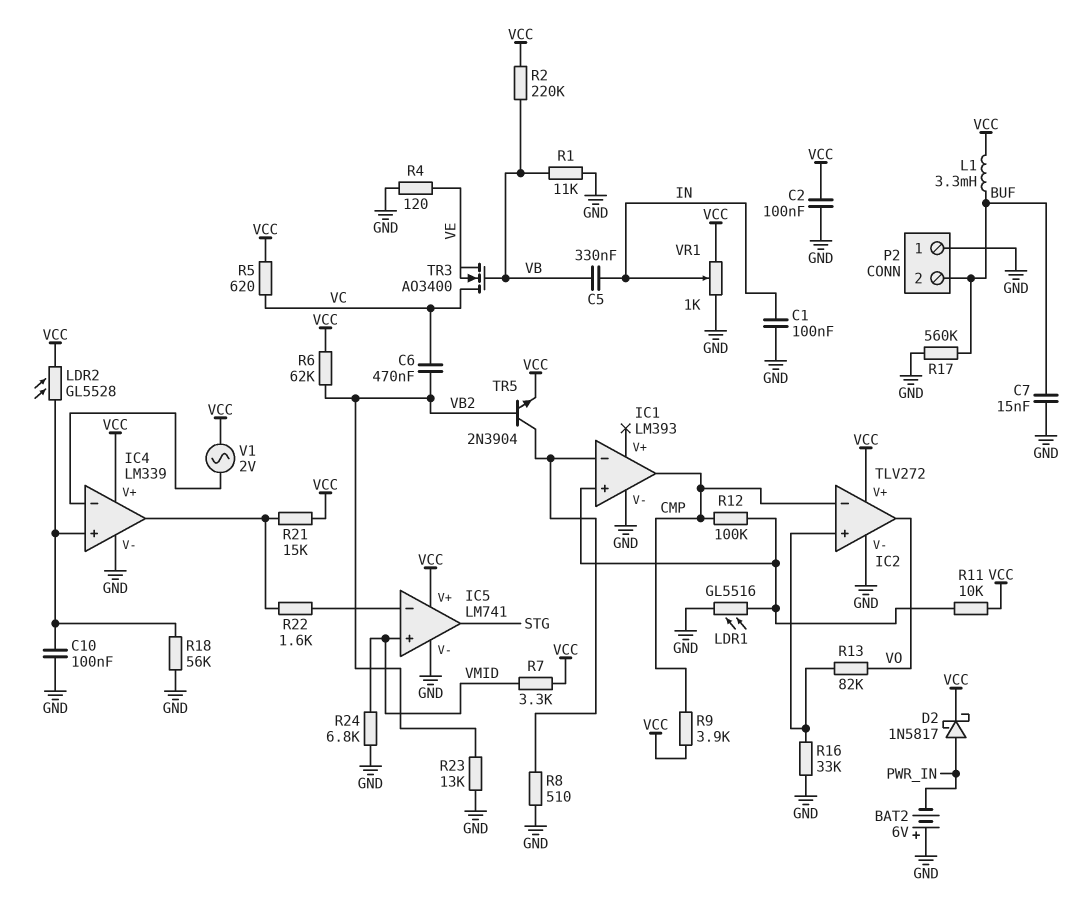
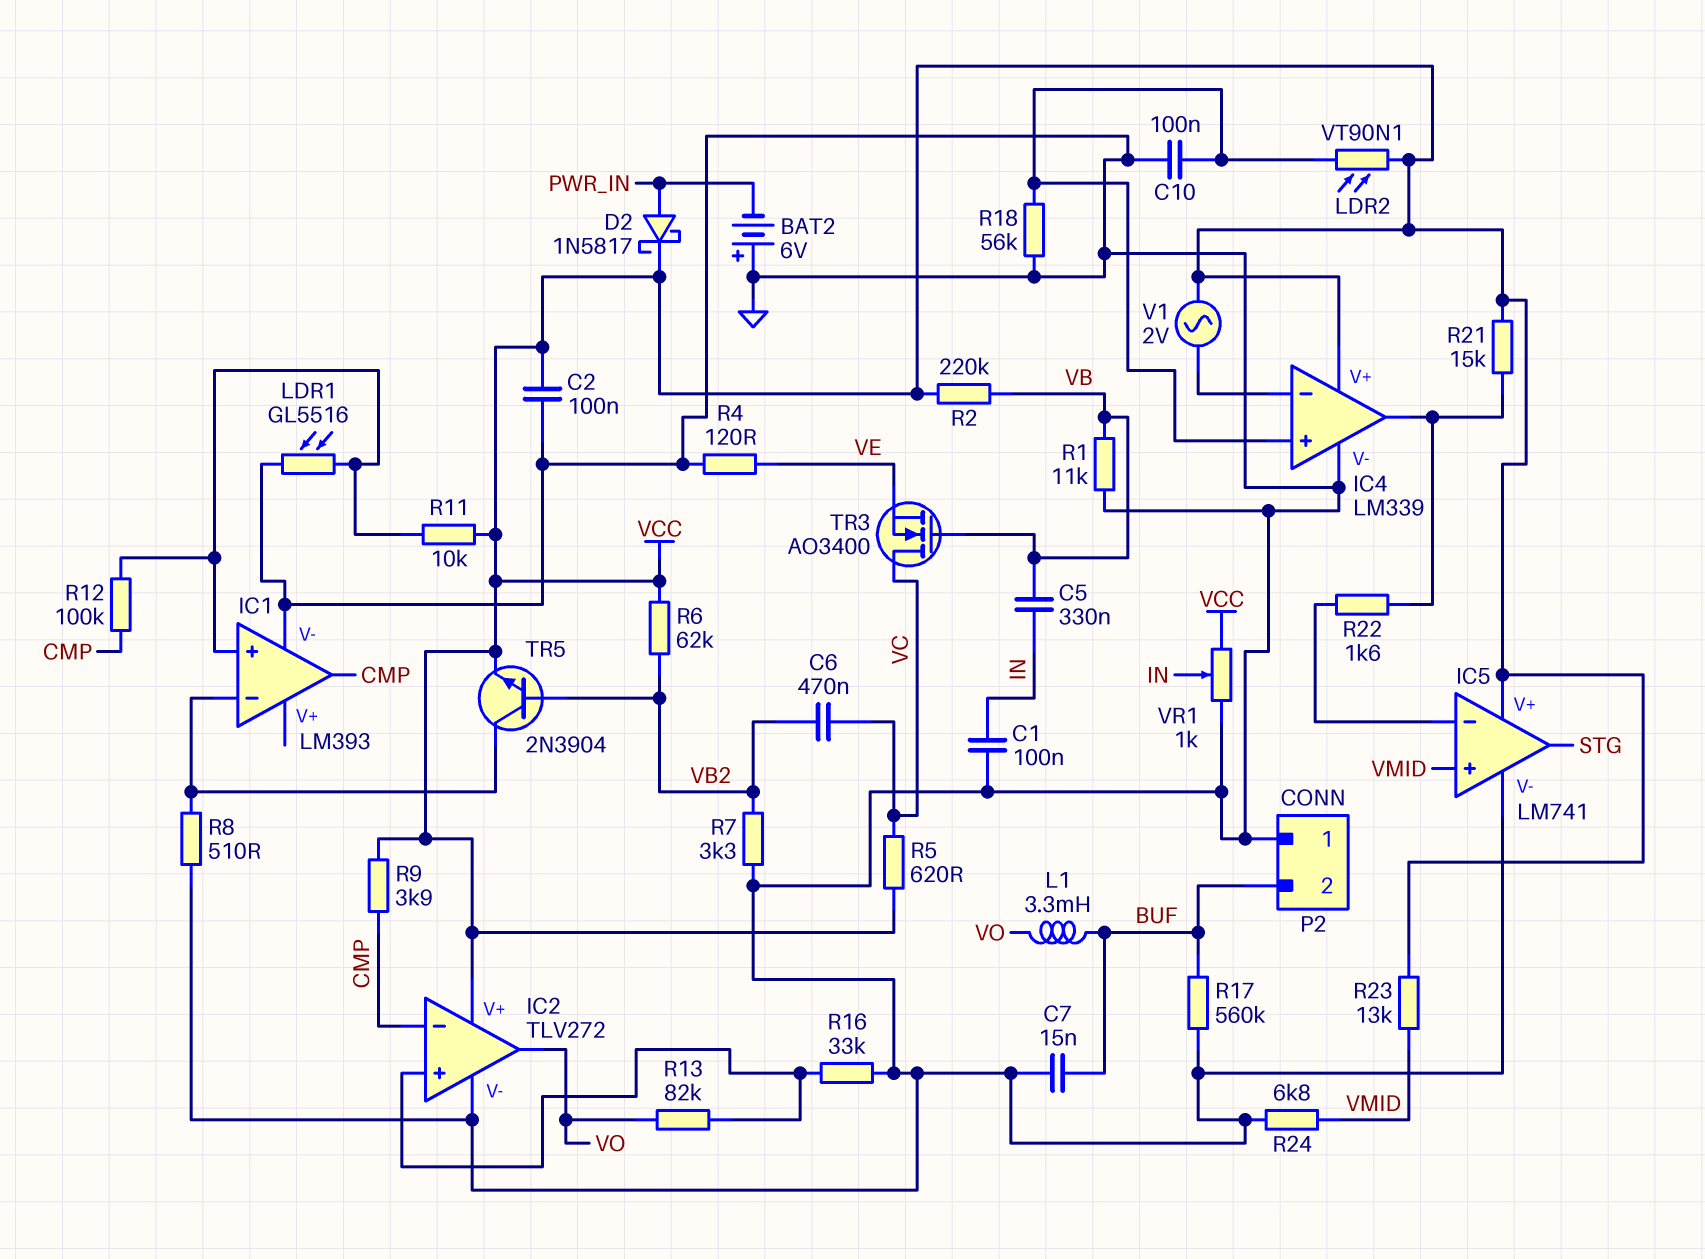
L1: 3.3mH (BUF, VCC) -> 3.3mH (BUF, VO)
LDR2: GL5528 (IC4/in+, VCC) -> VT90N1 (IC4/in+, VCC)
R7: 3.3k (VCC, VMID) -> 3.3k (GND, VB2)
R23: 13k (GND, VB2) -> 13k (VCC, VMID)

